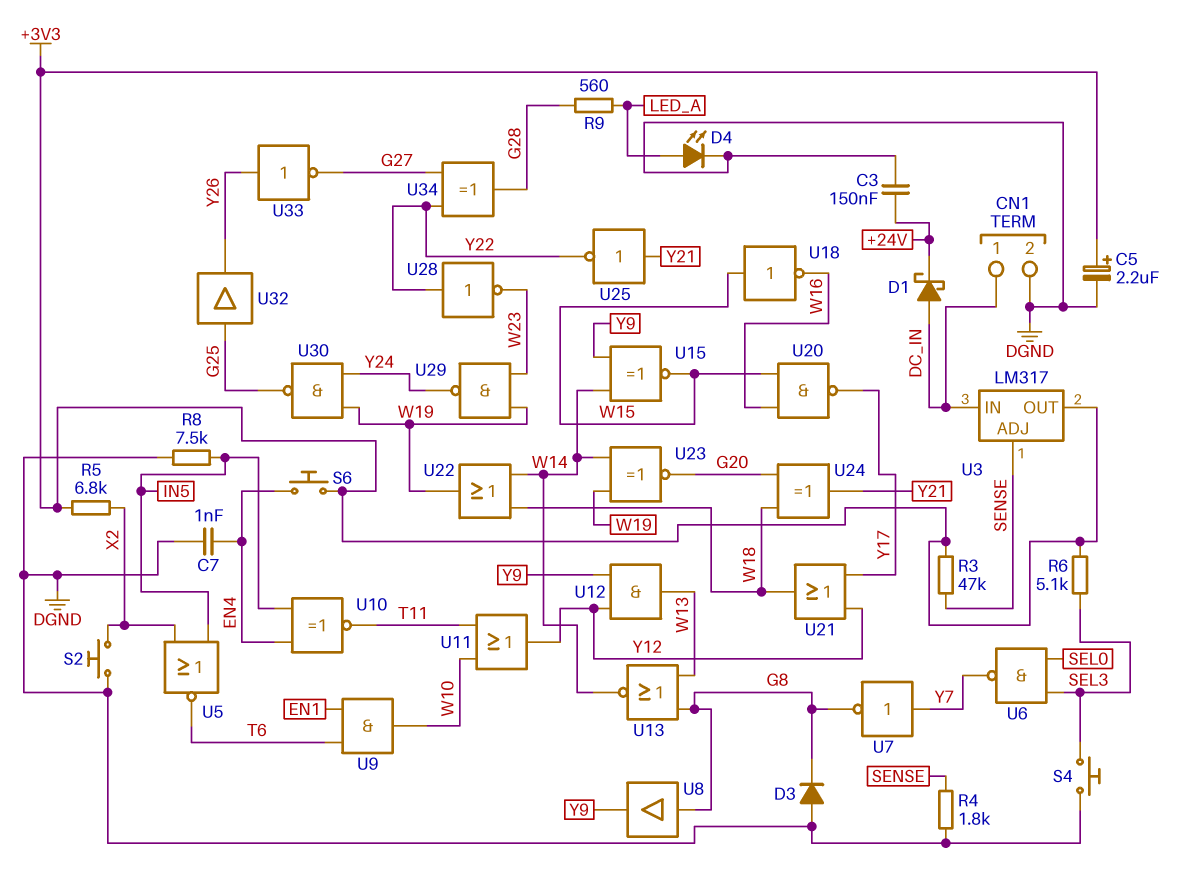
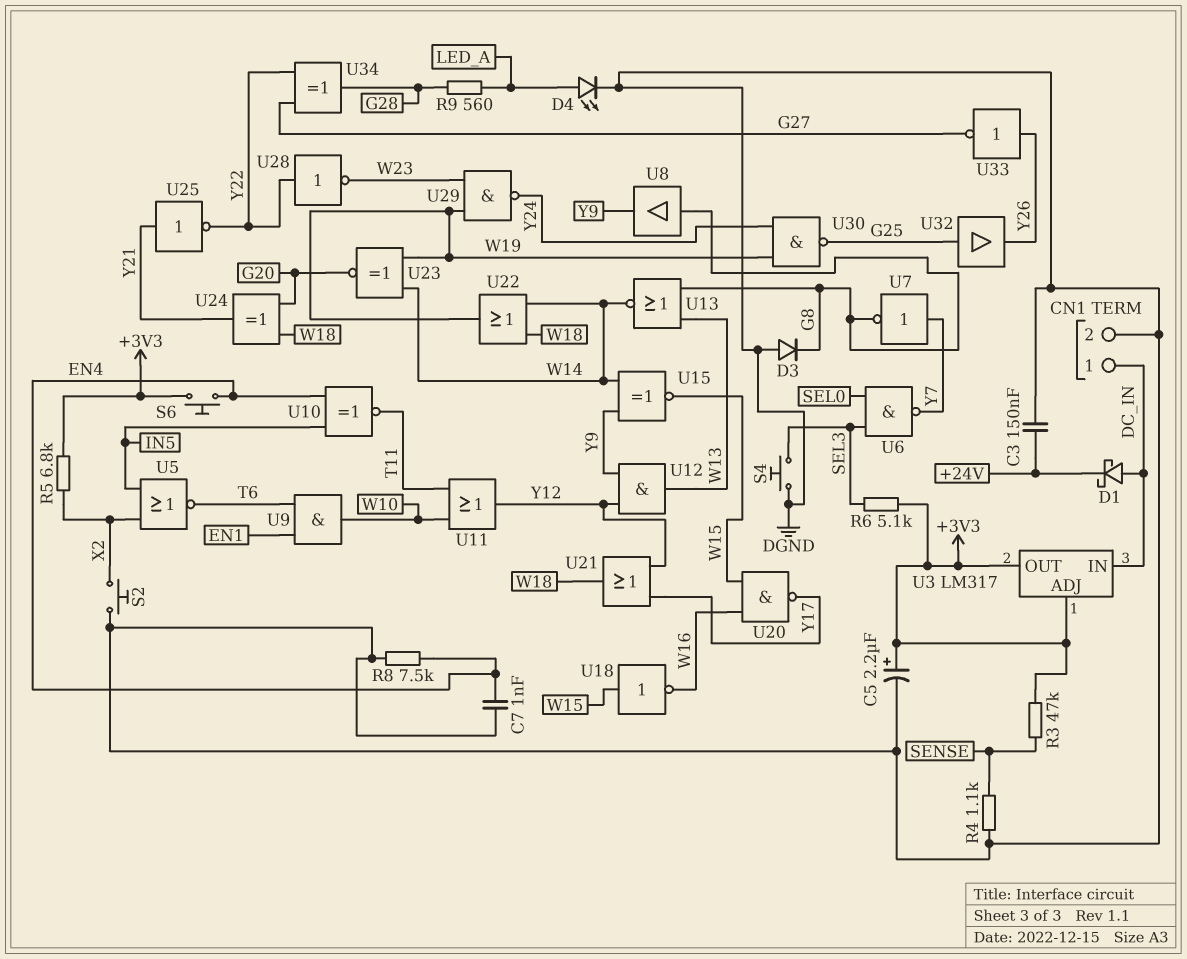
R4: 1.8k (DGND, SENSE) -> 1.1k (DGND, SENSE)
R8: 7.5k (DGND, IN5) -> 7.5k (DGND, EN4)
U3 pin ADJ: SENSE -> +3V3

